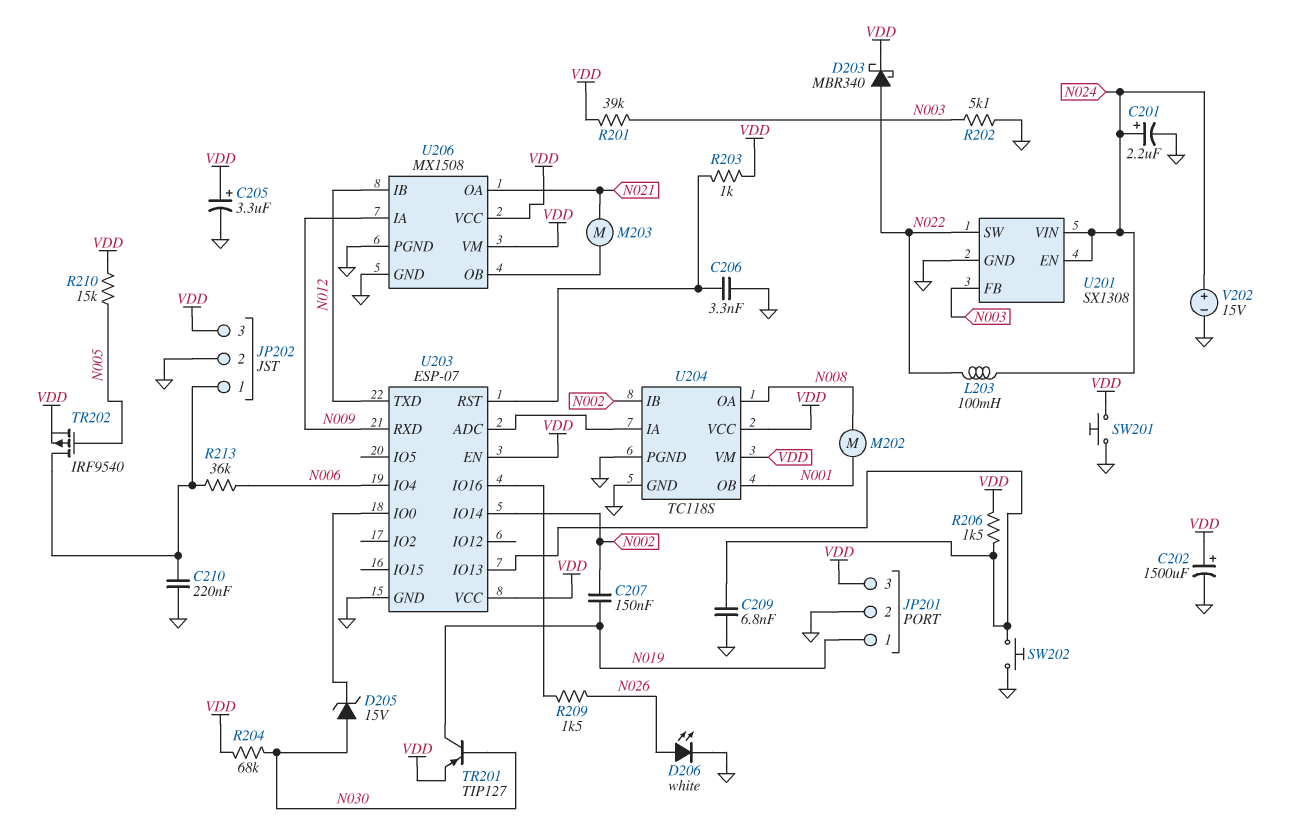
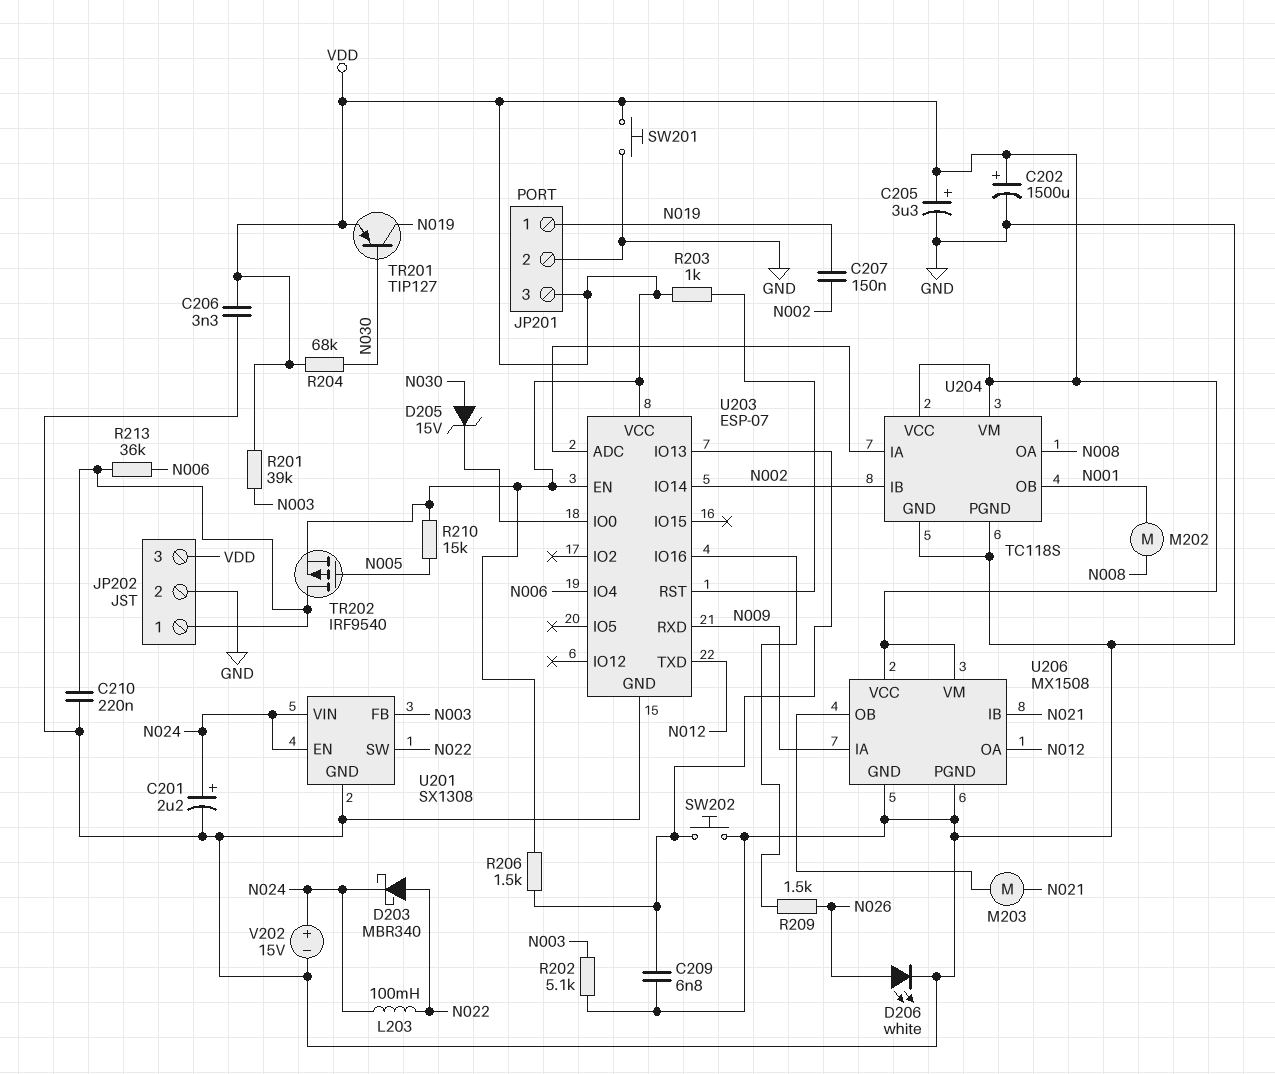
C206: 3.3nF (GND, U203/RST) -> 3.3nF (GND, VDD)
D203: schottky MBR340 (A N022, K VDD) -> schottky MBR340 (A N022, K N024)
U206 pin IB: N012 -> N021
U206 pin OA: N021 -> N012

